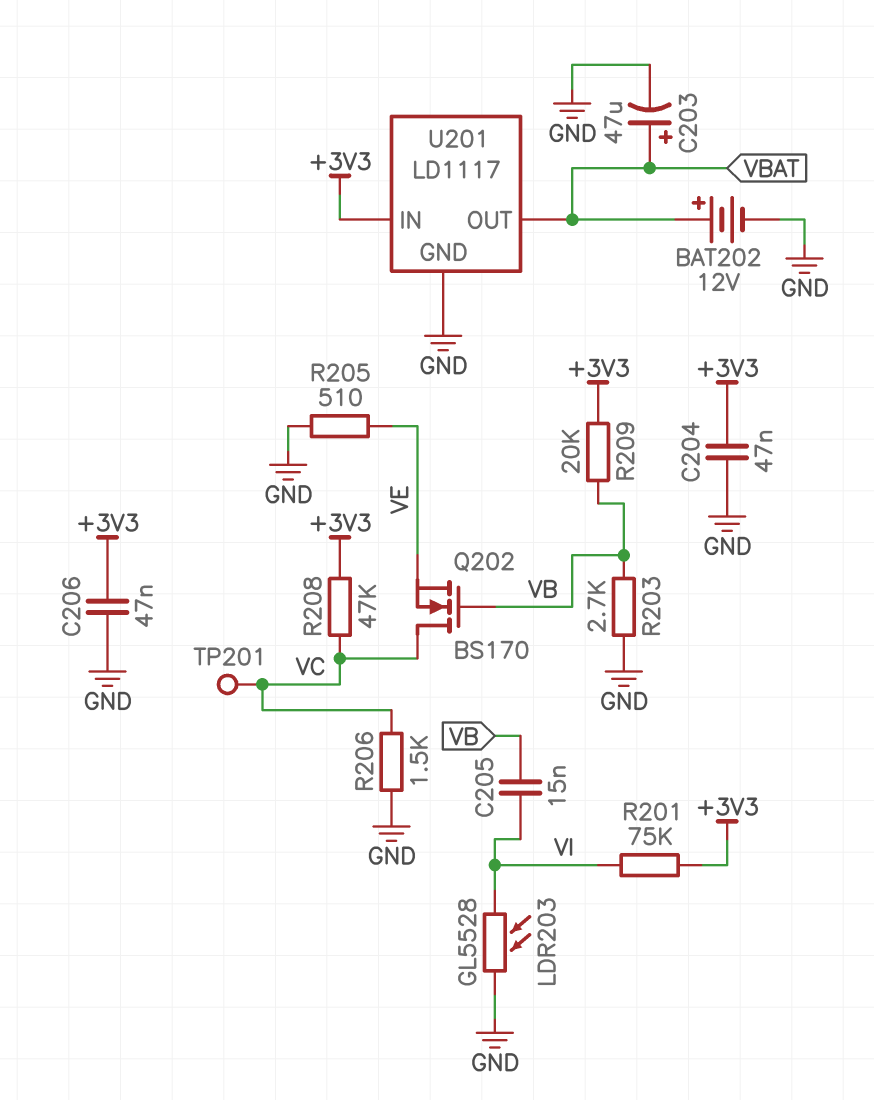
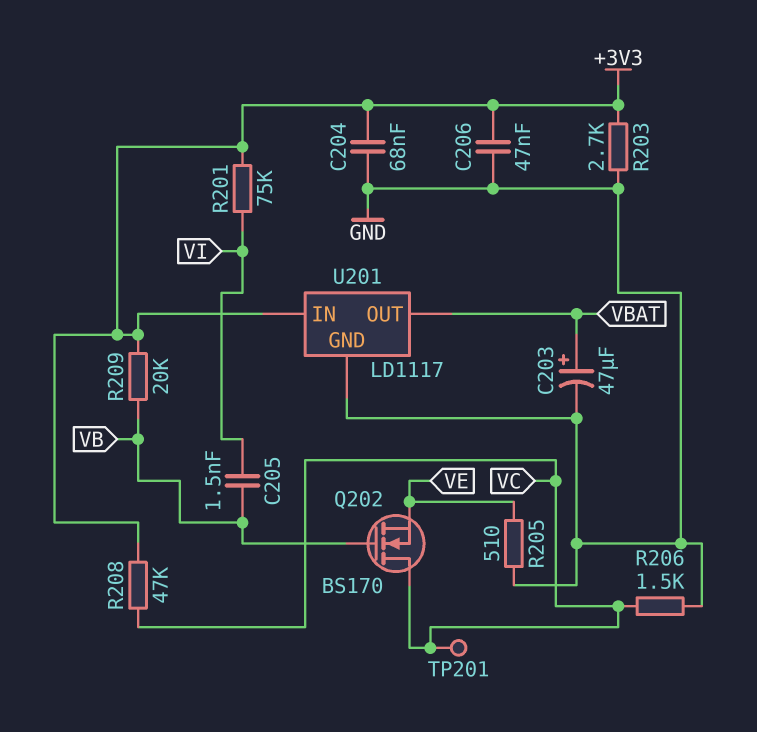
BAT202: 12V (plus VBAT, minus GND) -> none
C204: 47nF (+3V3, GND) -> 68nF (+3V3, GND)
C205: 15nF (VB, VI) -> 1.5nF (VB, VI)
LDR203: GL5528 (GND, VI) -> none
R203: 2.7k (GND, VB) -> 2.7k (+3V3, GND)

